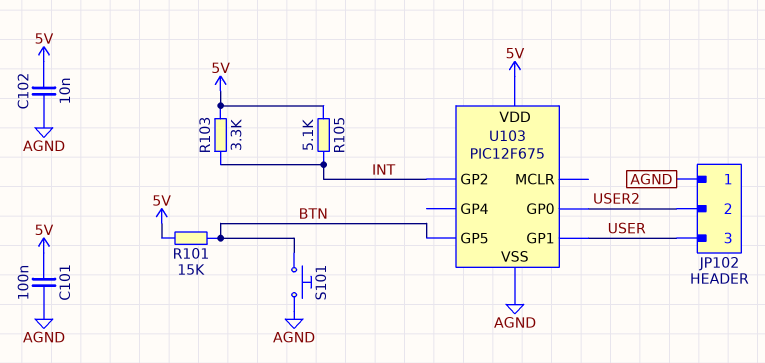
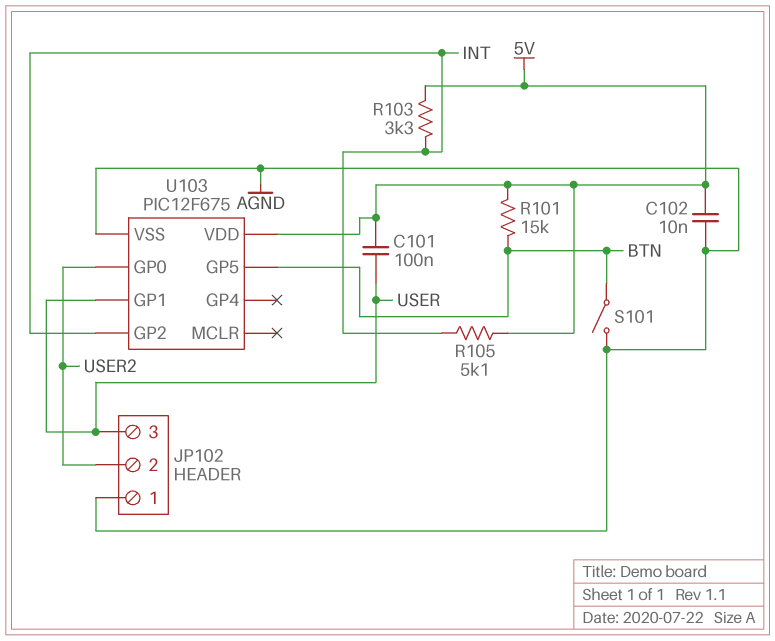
C101: 100nF (5V, AGND) -> 100nF (5V, USER)
S101: button (AGND, BTN) -> switch (AGND, BTN)

